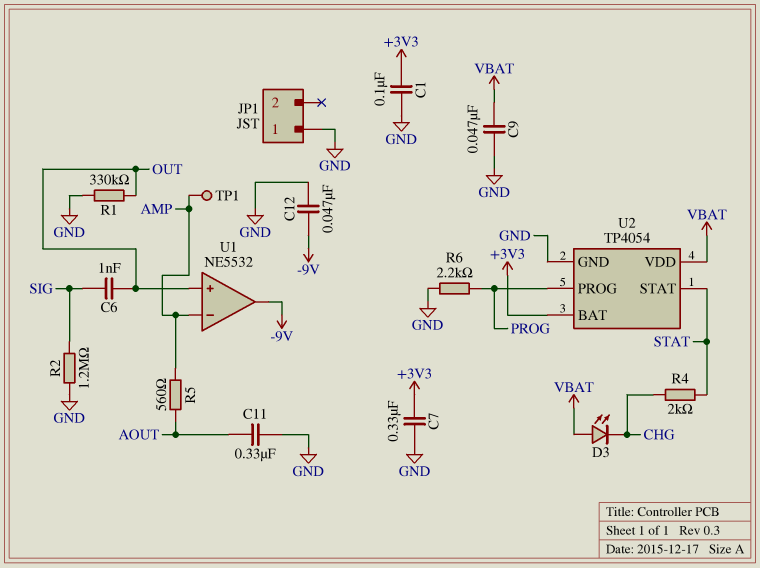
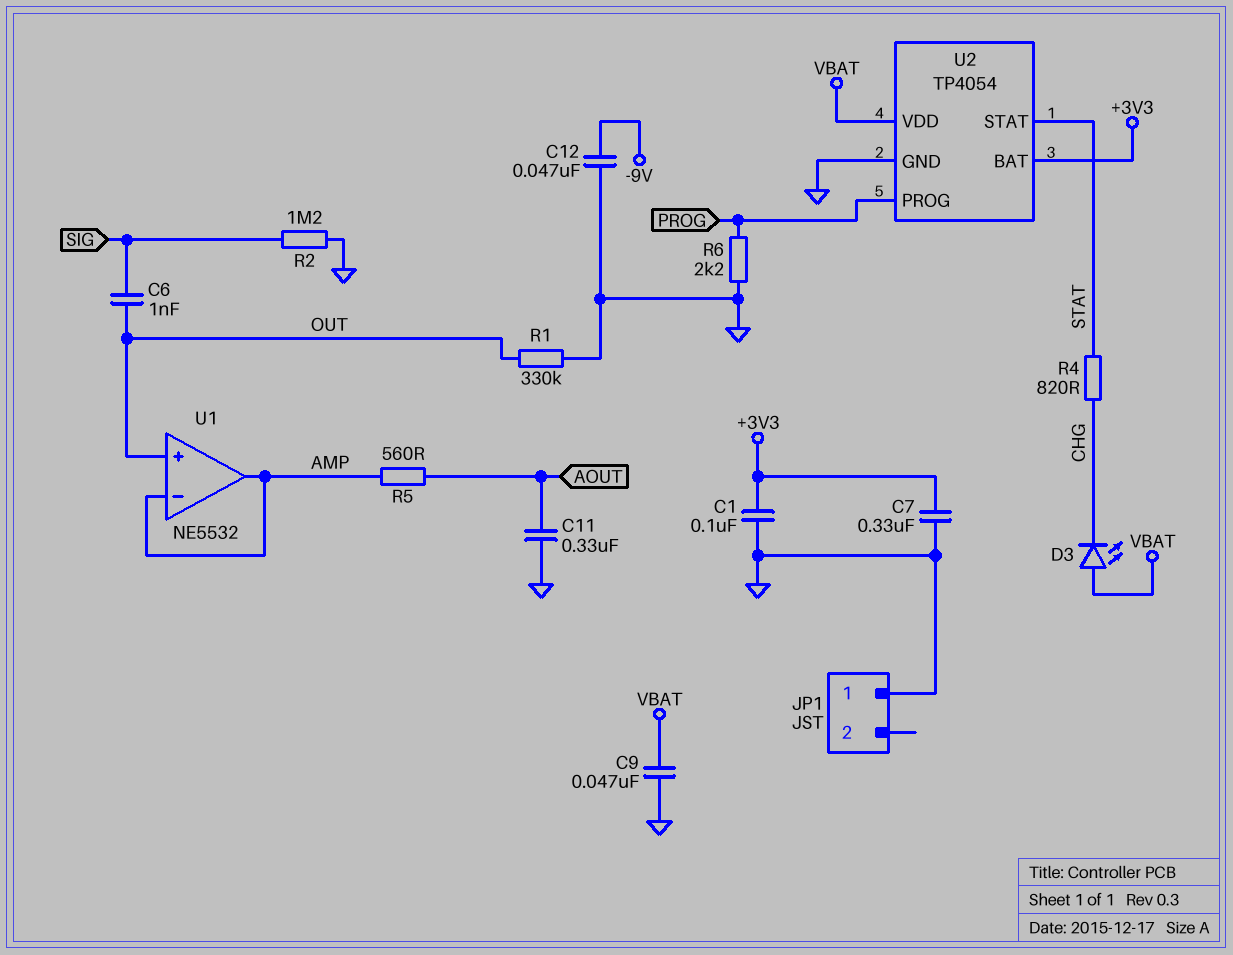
R4: 2k (CHG, STAT) -> 820 (CHG, STAT)
TP1: test point (AMP) -> none
U1 pin out: -9V -> AMP

